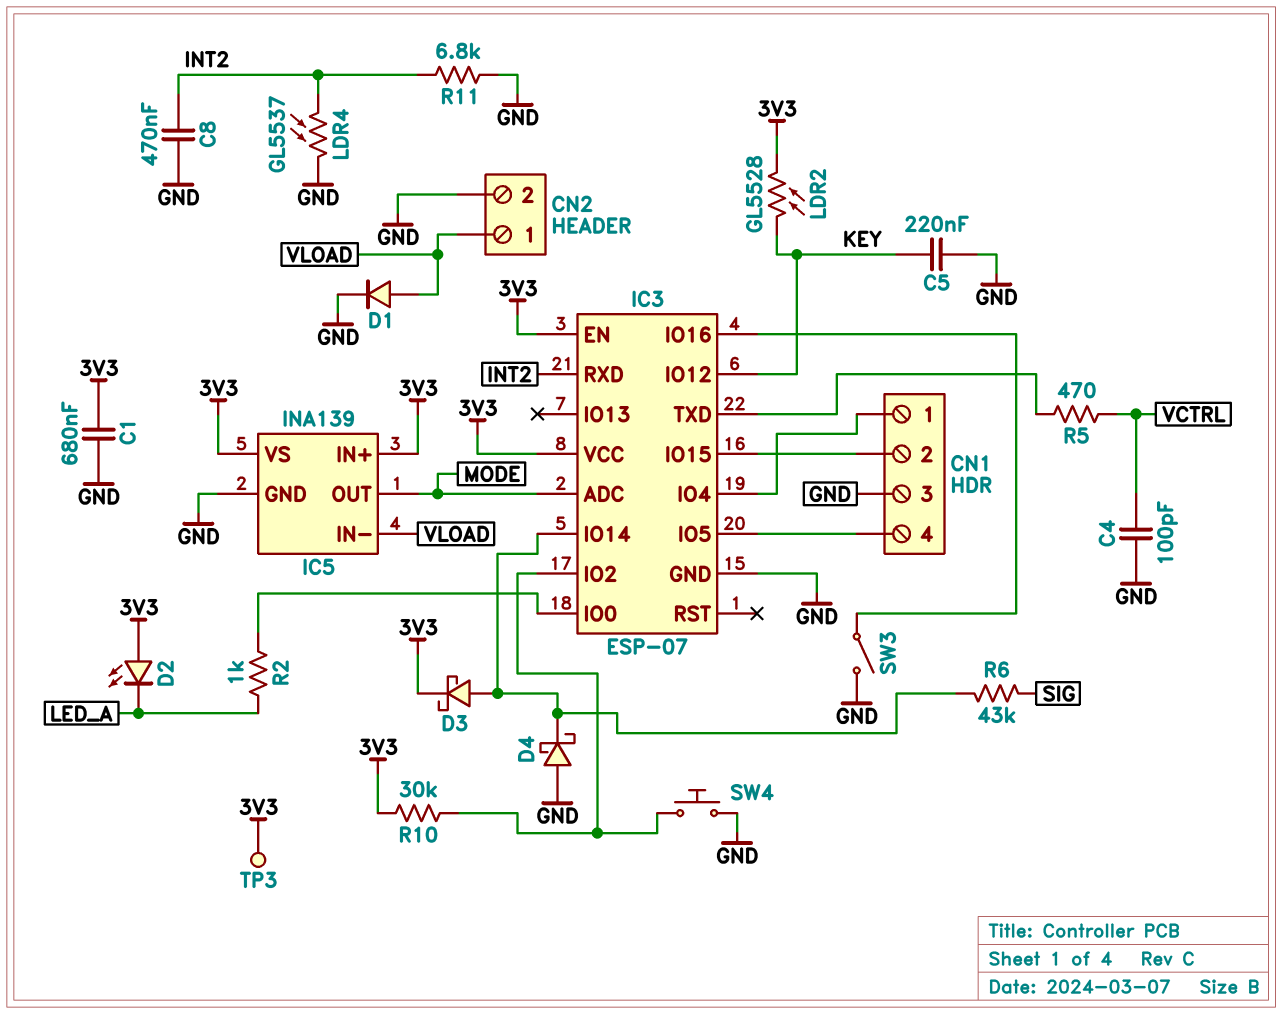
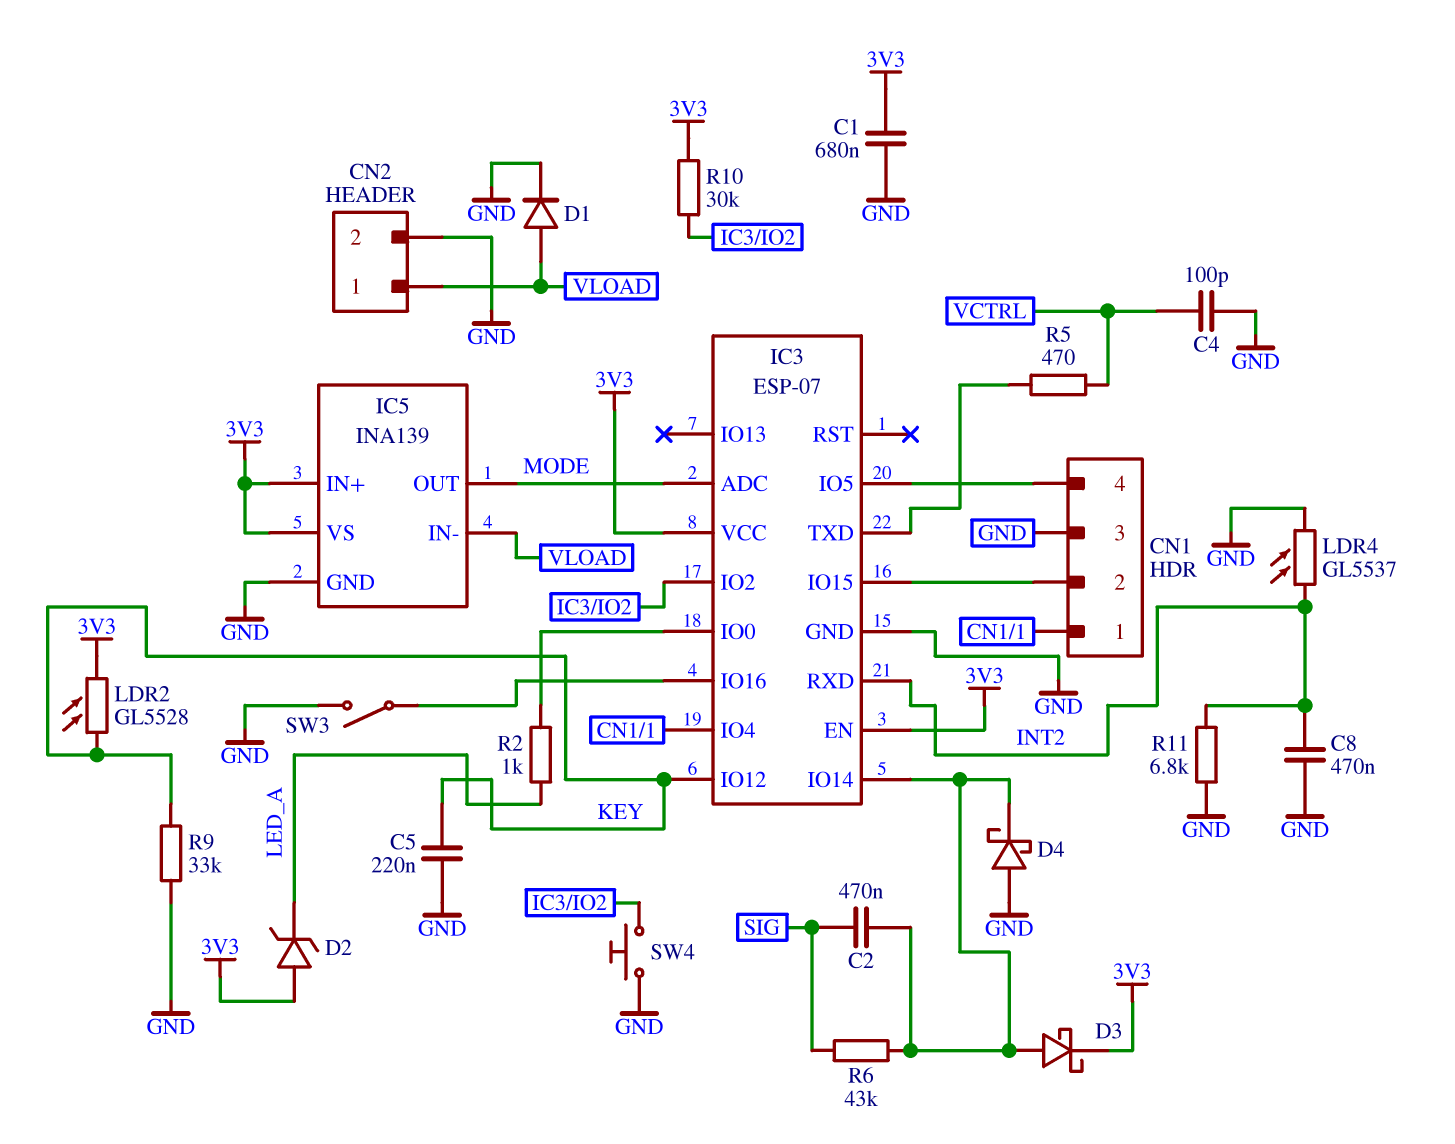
C2: none -> 470nF (IC3/IO14, SIG)
D2: LED (A 3V3, K LED_A) -> zener (A 3V3, K LED_A)
R9: none -> 33k (GND, KEY)
TP3: test point (3V3) -> none

